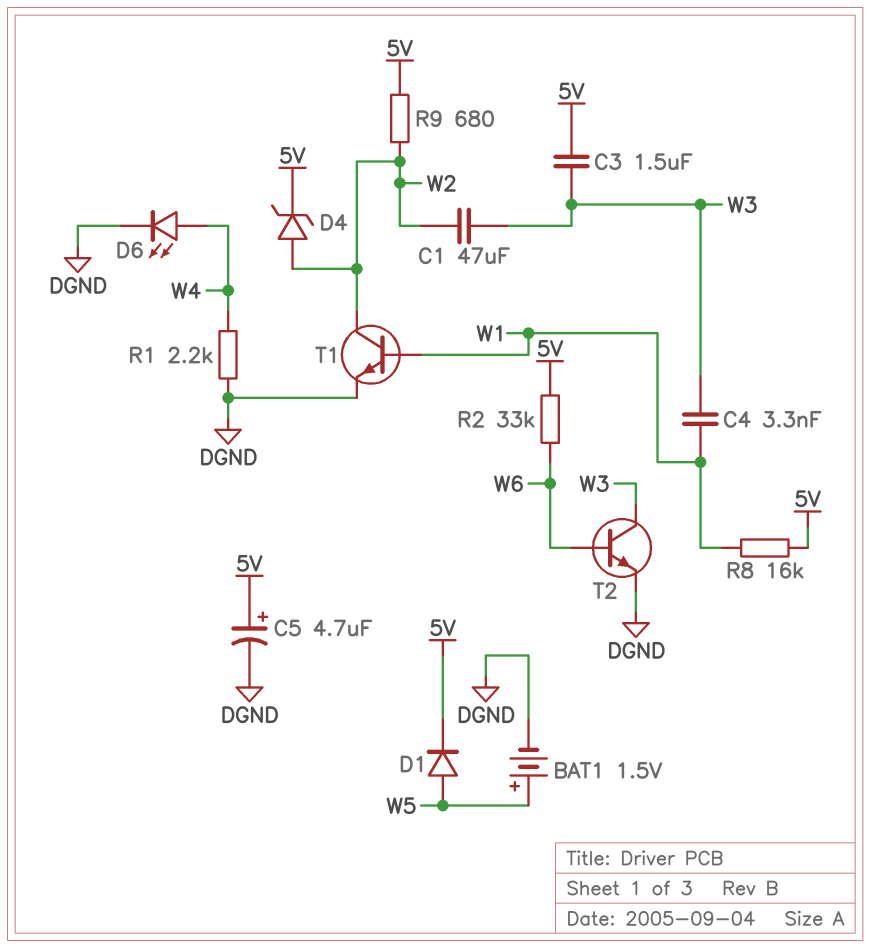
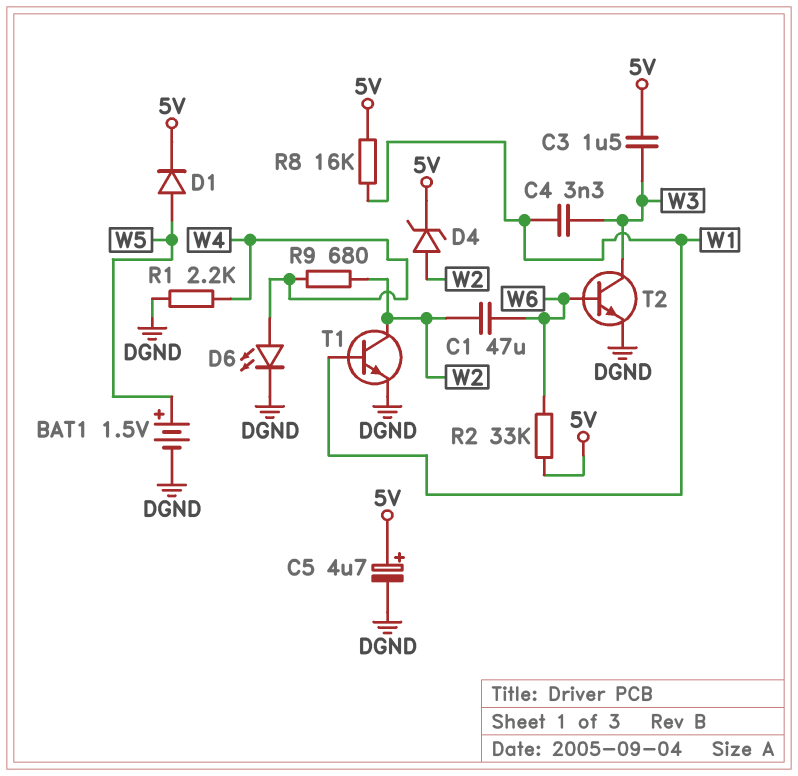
C1: 47uF (W2, W3) -> 47uF (W2, W6)
R9: 680 (5V, W2) -> 680 (W2, W4)

